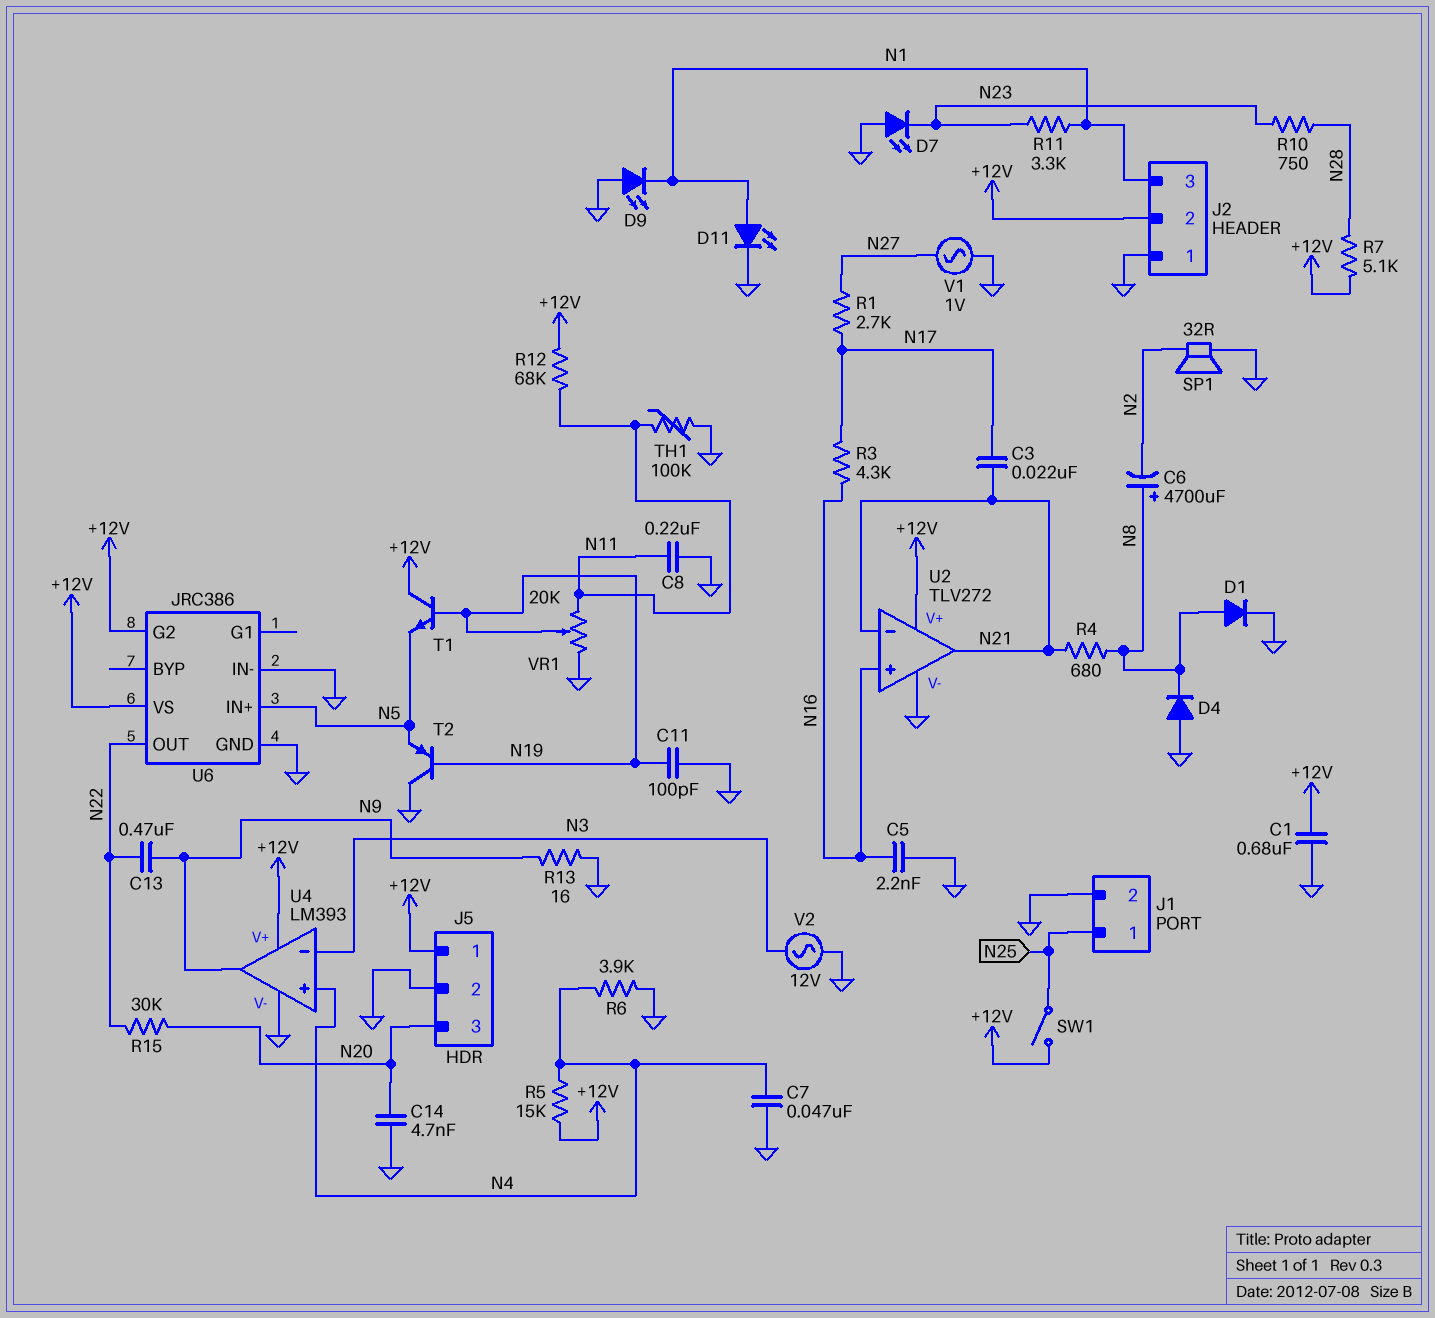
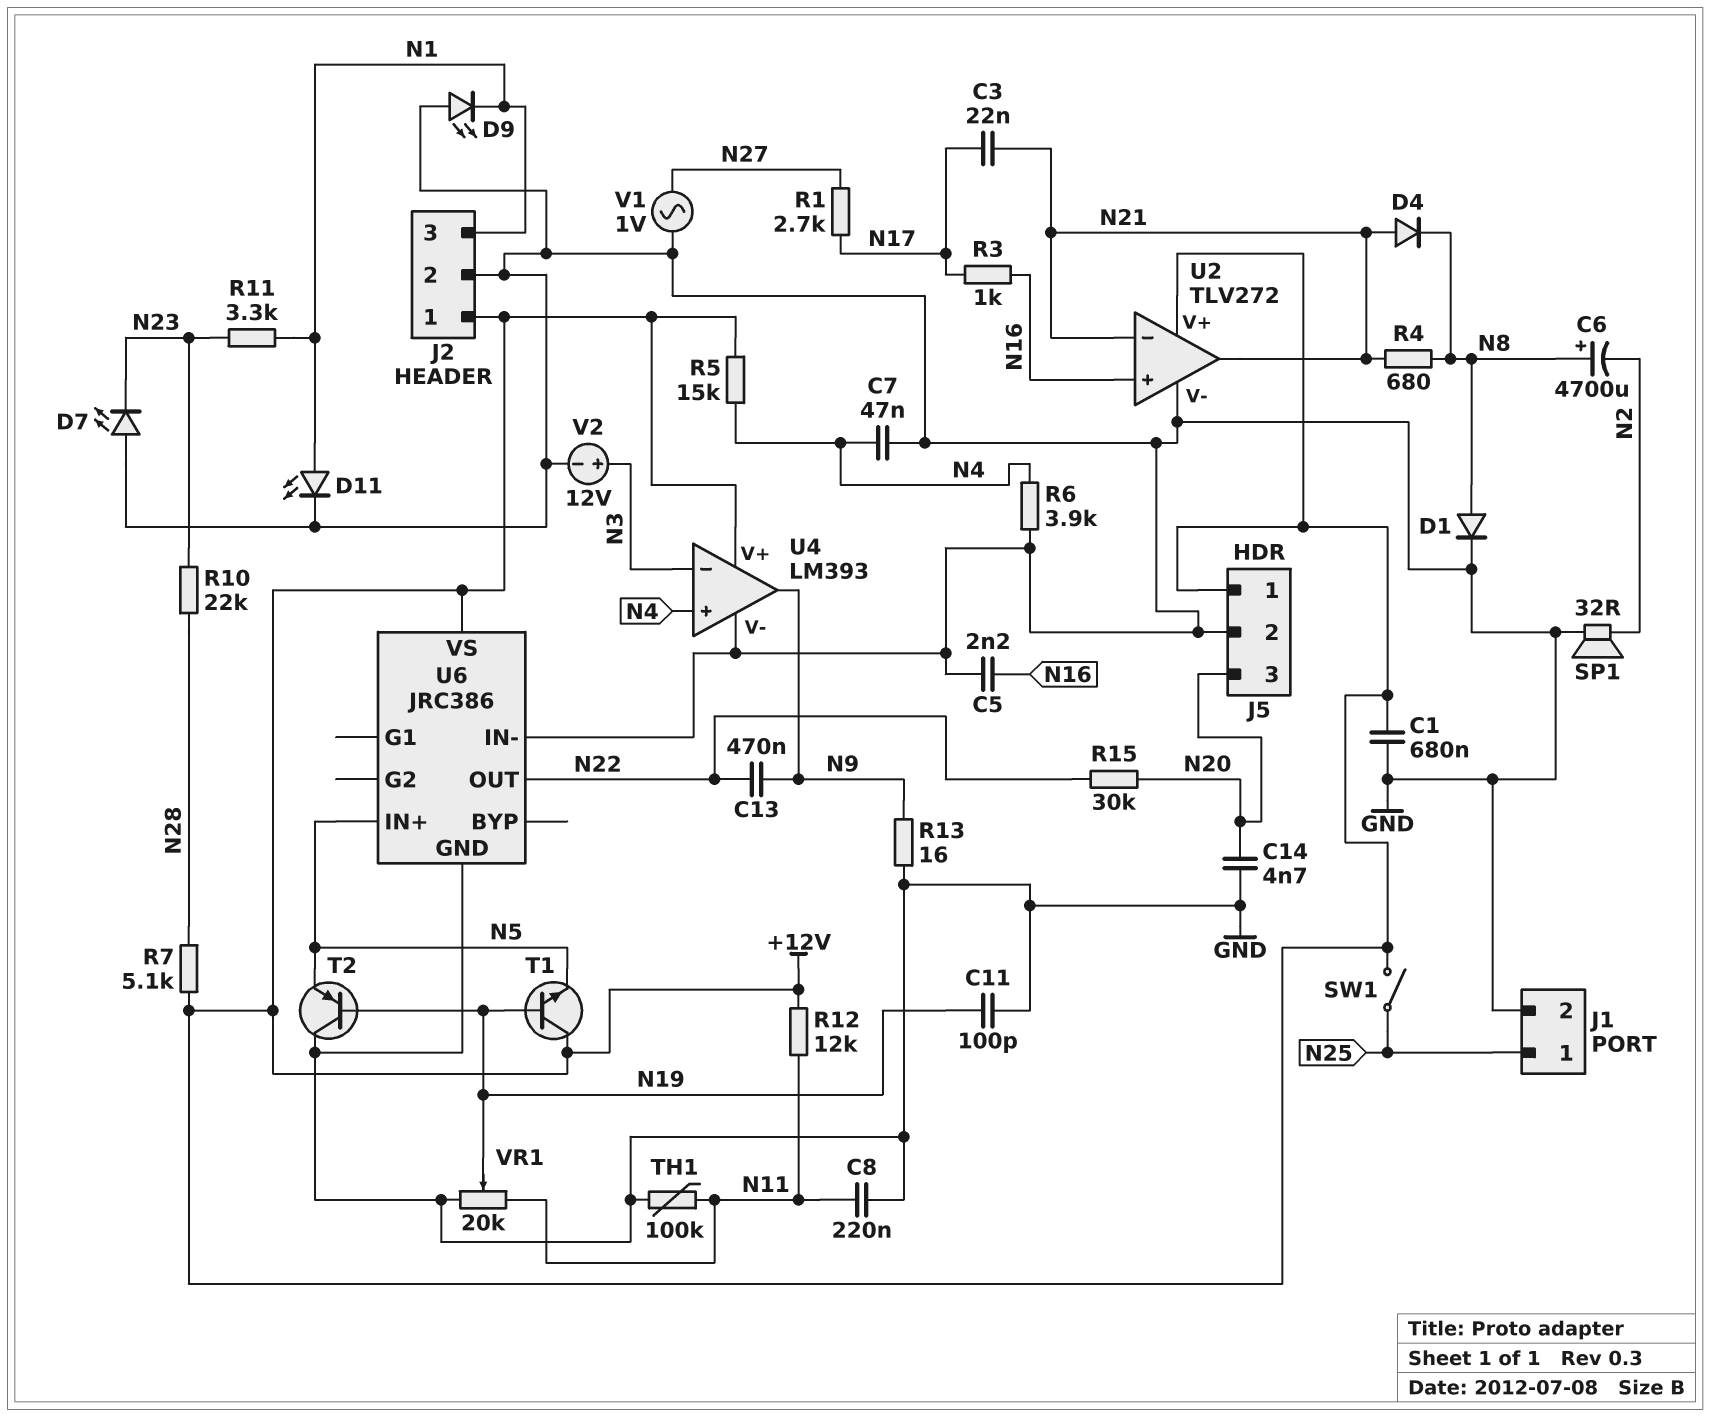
D4: diode (A GND, K N8) -> diode (A N21, K N8)
J2 pin 1: GND -> +12V
J2 pin 2: +12V -> GND
R3: 4.3k (N16, N17) -> 1k (N16, N17)
R10: 750 (N23, N28) -> 22k (N23, N28)
R12: 68k (+12V, N11) -> 12k (+12V, N11)
U6 pin G2: +12V -> none
V2: AC 12V (GND, N3) -> 12V (plus N3, minus GND)

